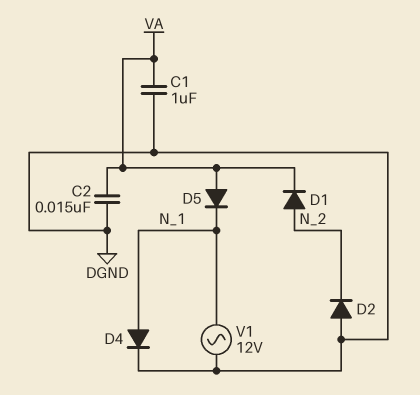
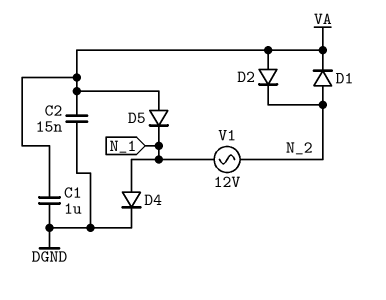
D2: diode (A DGND, K N_2) -> diode (A VA, K N_2)
V1: AC 12V (DGND, N_1) -> AC 12V (N_1, N_2)

